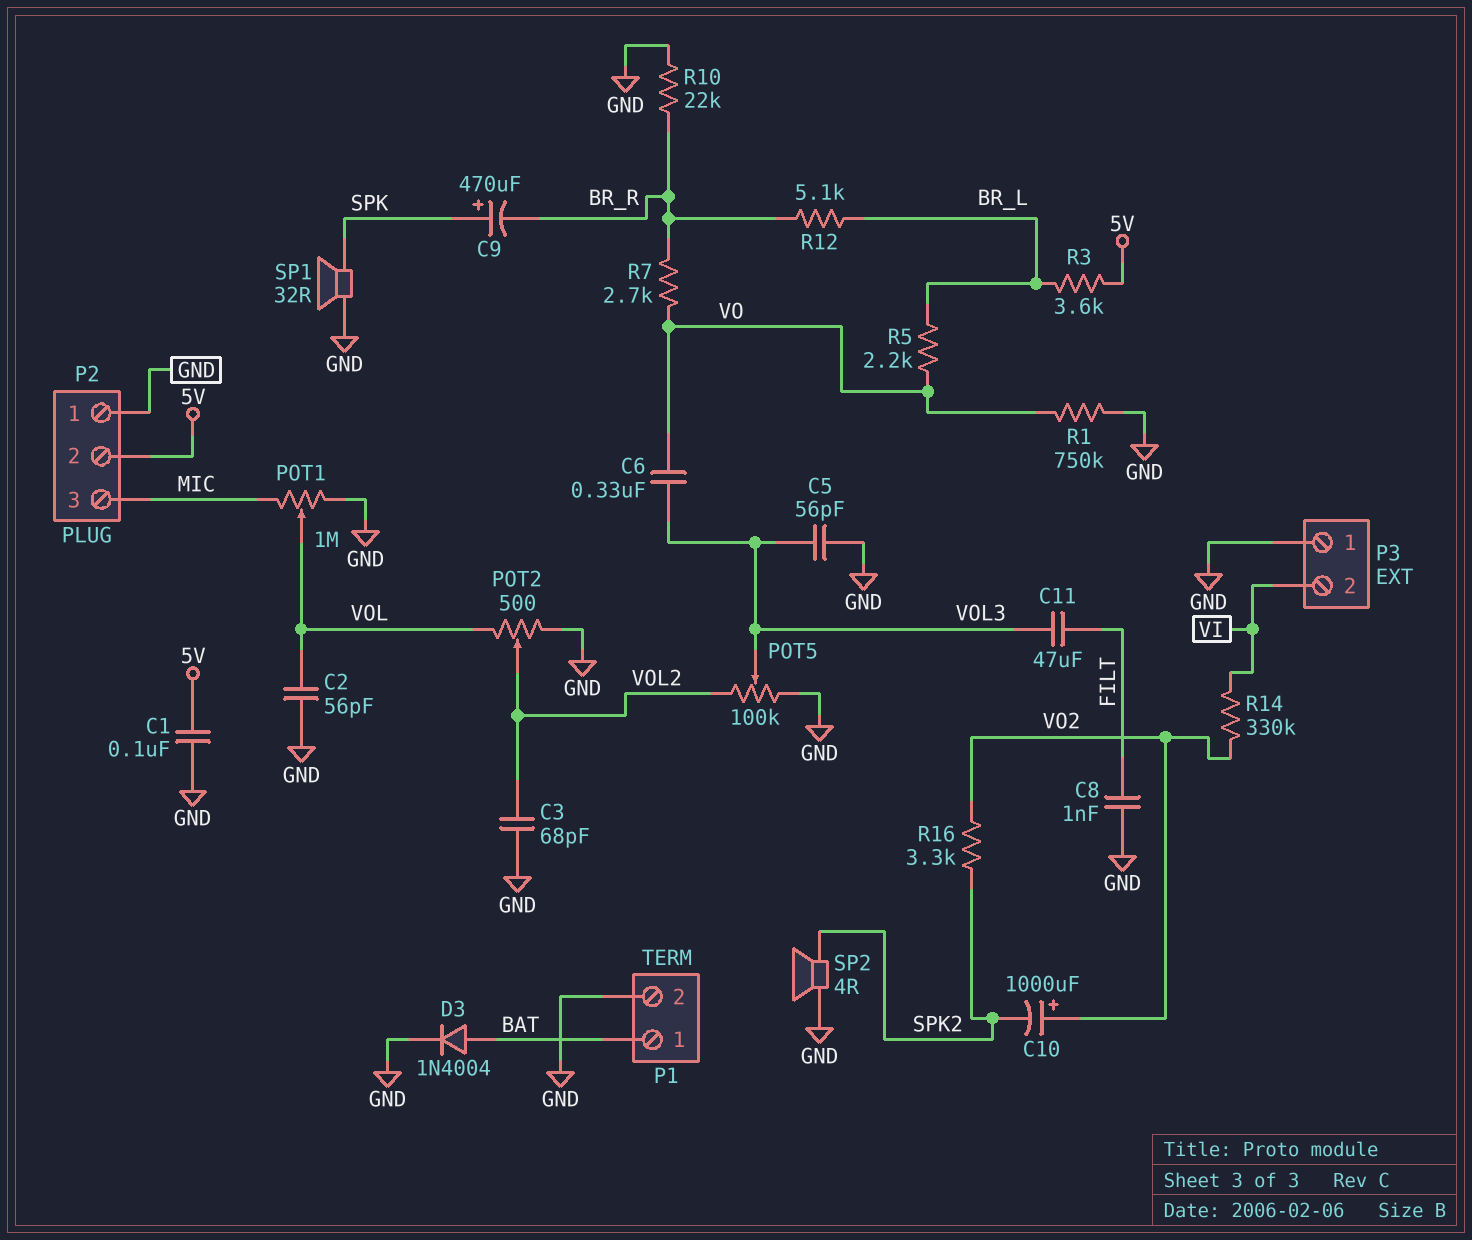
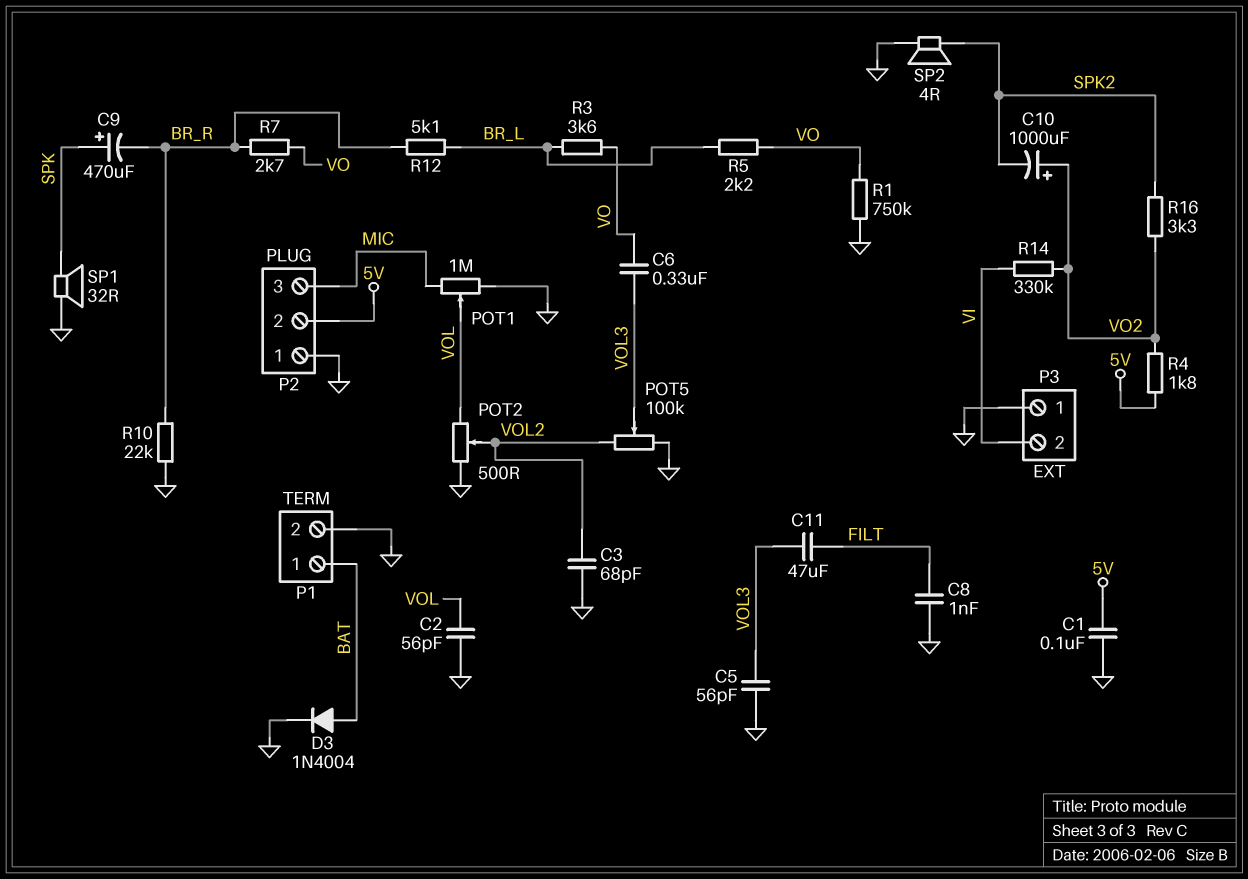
R3: 3.6k (5V, BR_L) -> 3.6k (BR_L, VO)
R4: none -> 1.8k (5V, VO2)

